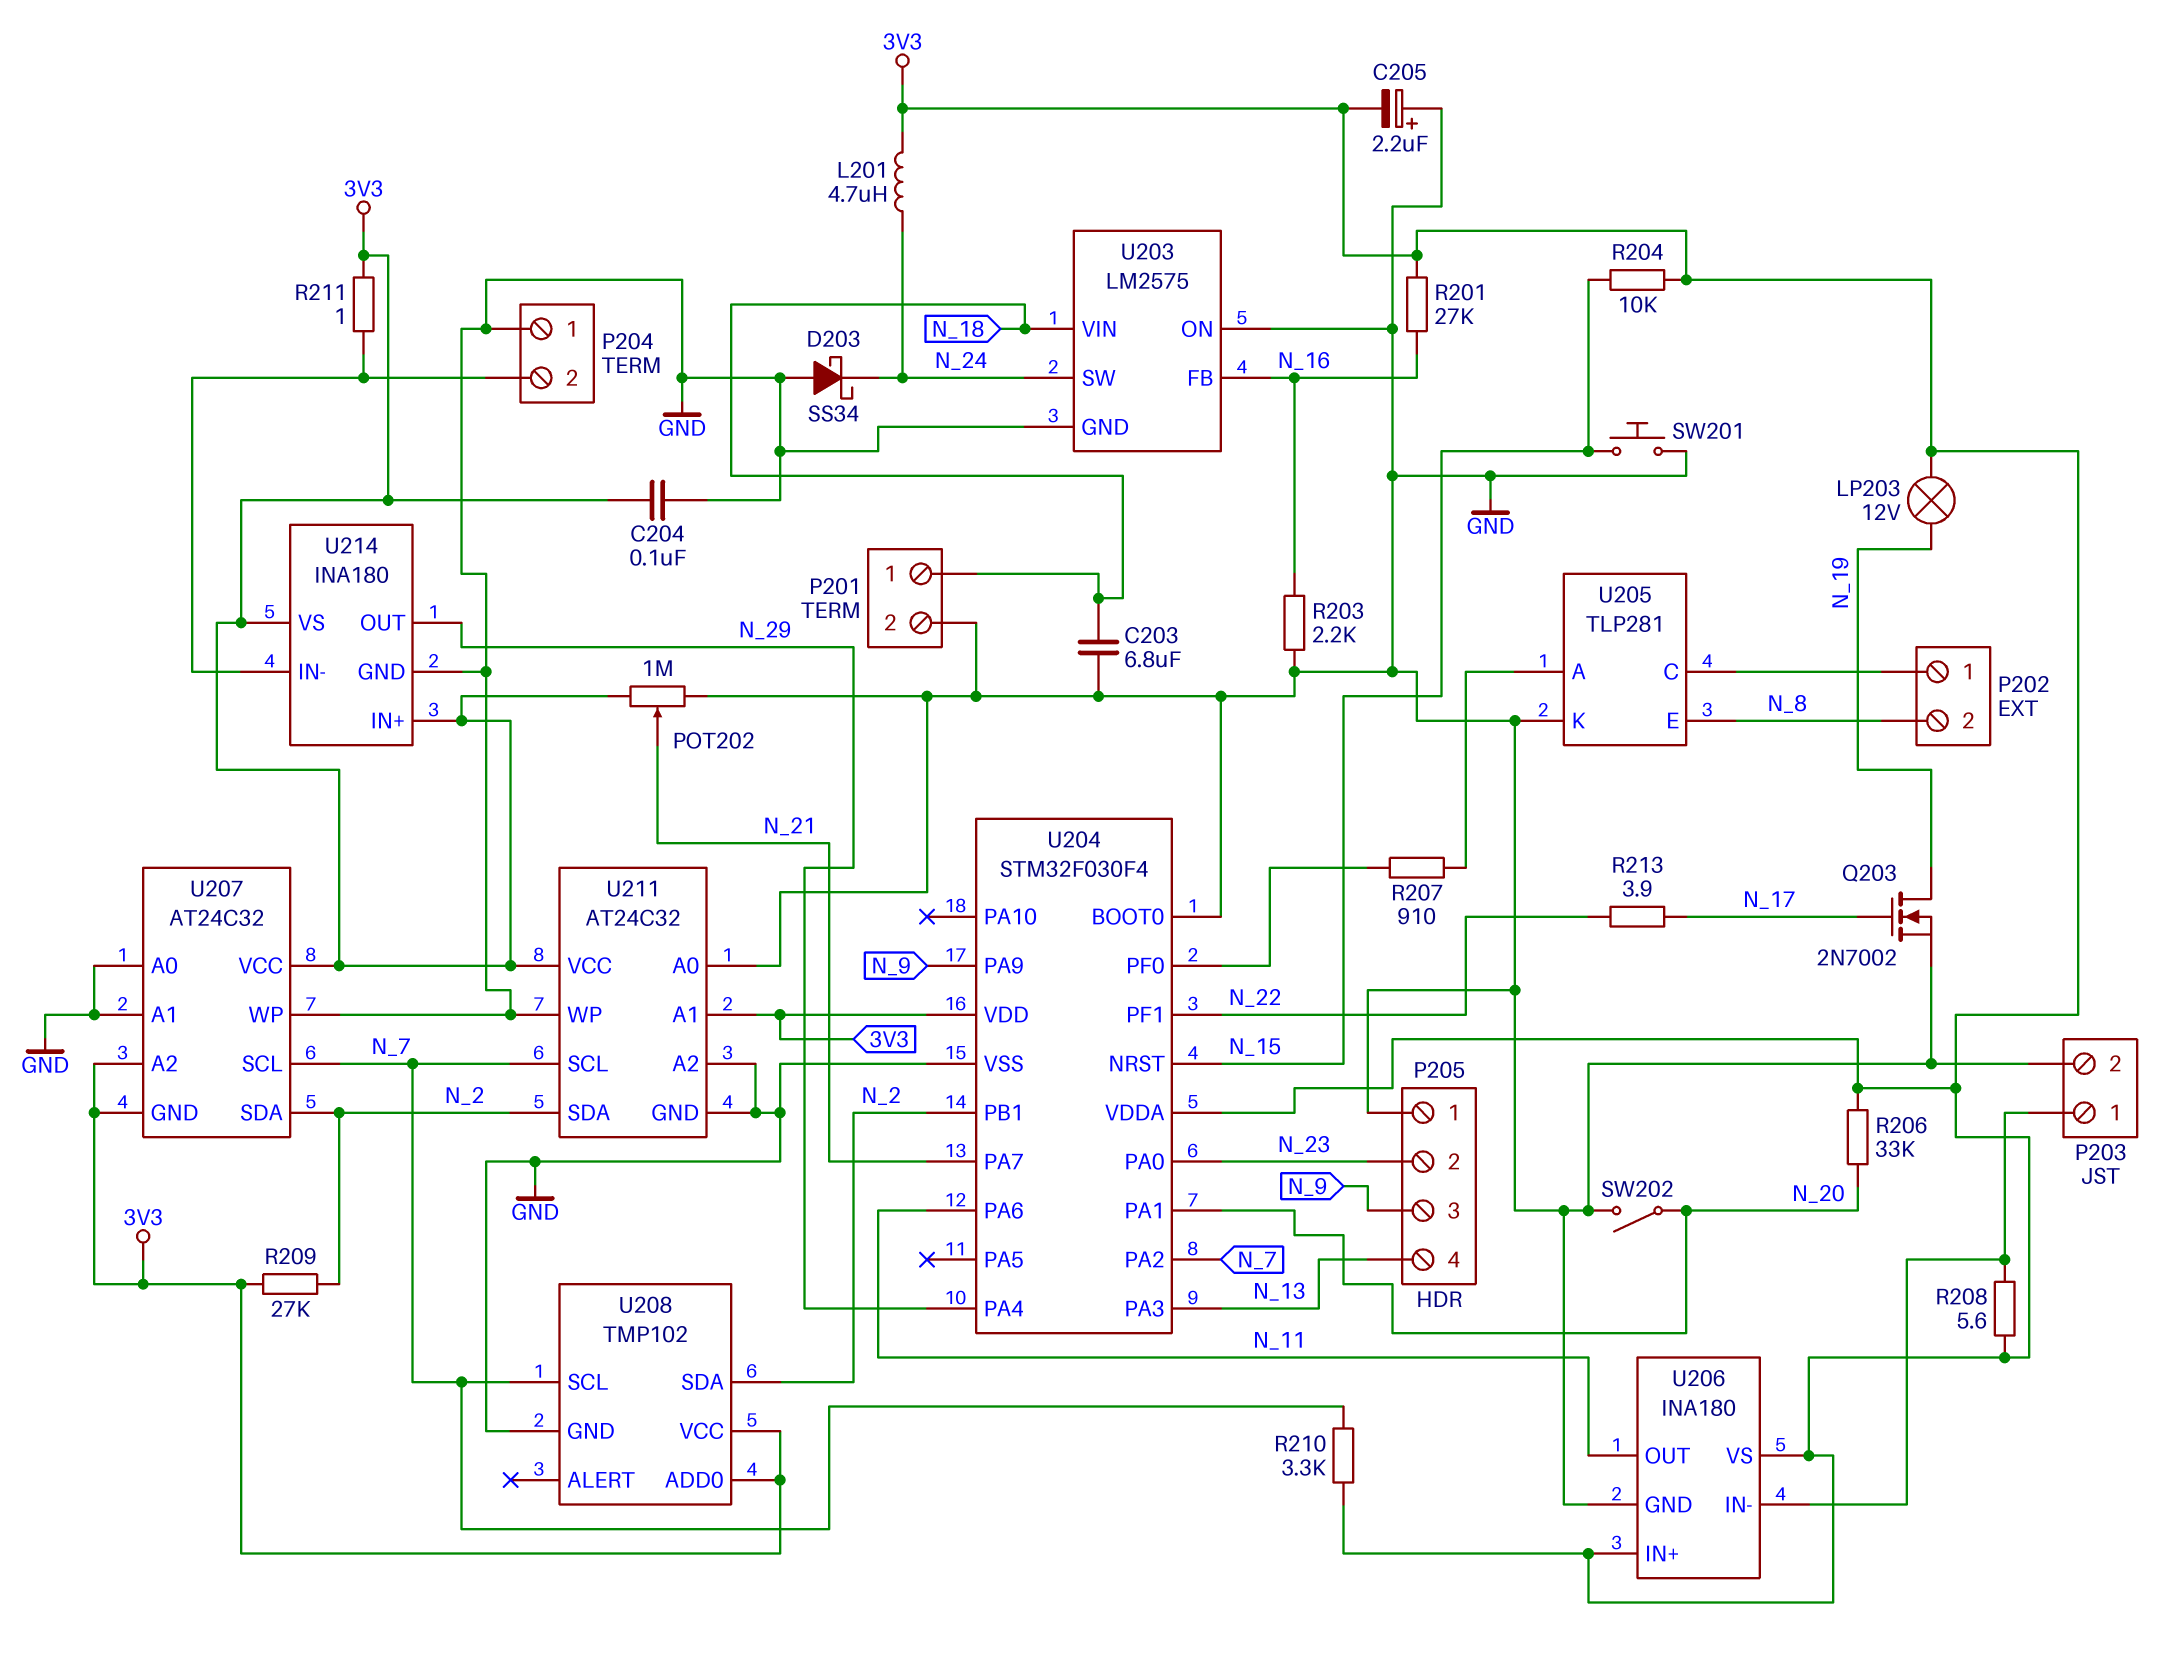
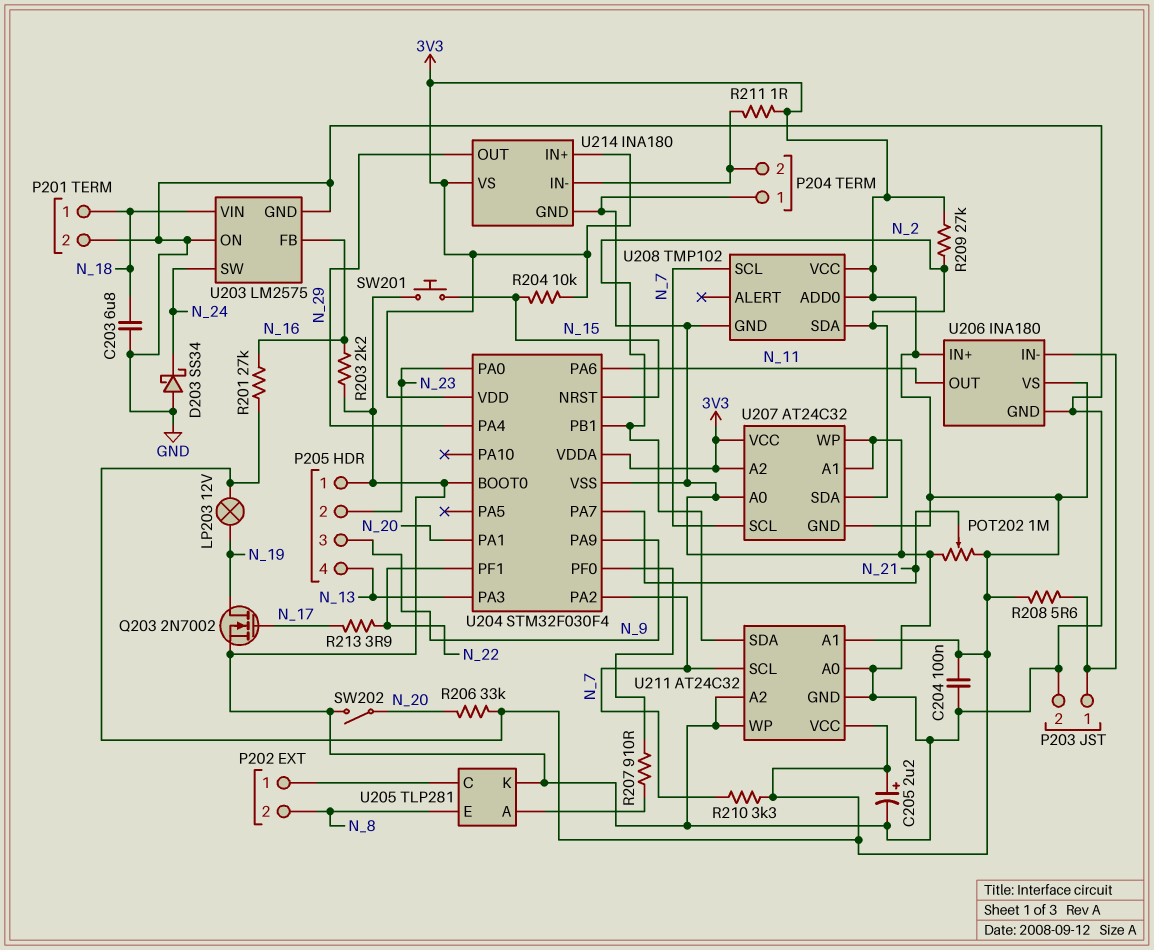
C205: 2.2uF (plus GND, minus 3V3) -> 2.2uF (plus 3V3, minus GND)
L201: 4.7uH (3V3, N_24) -> none

